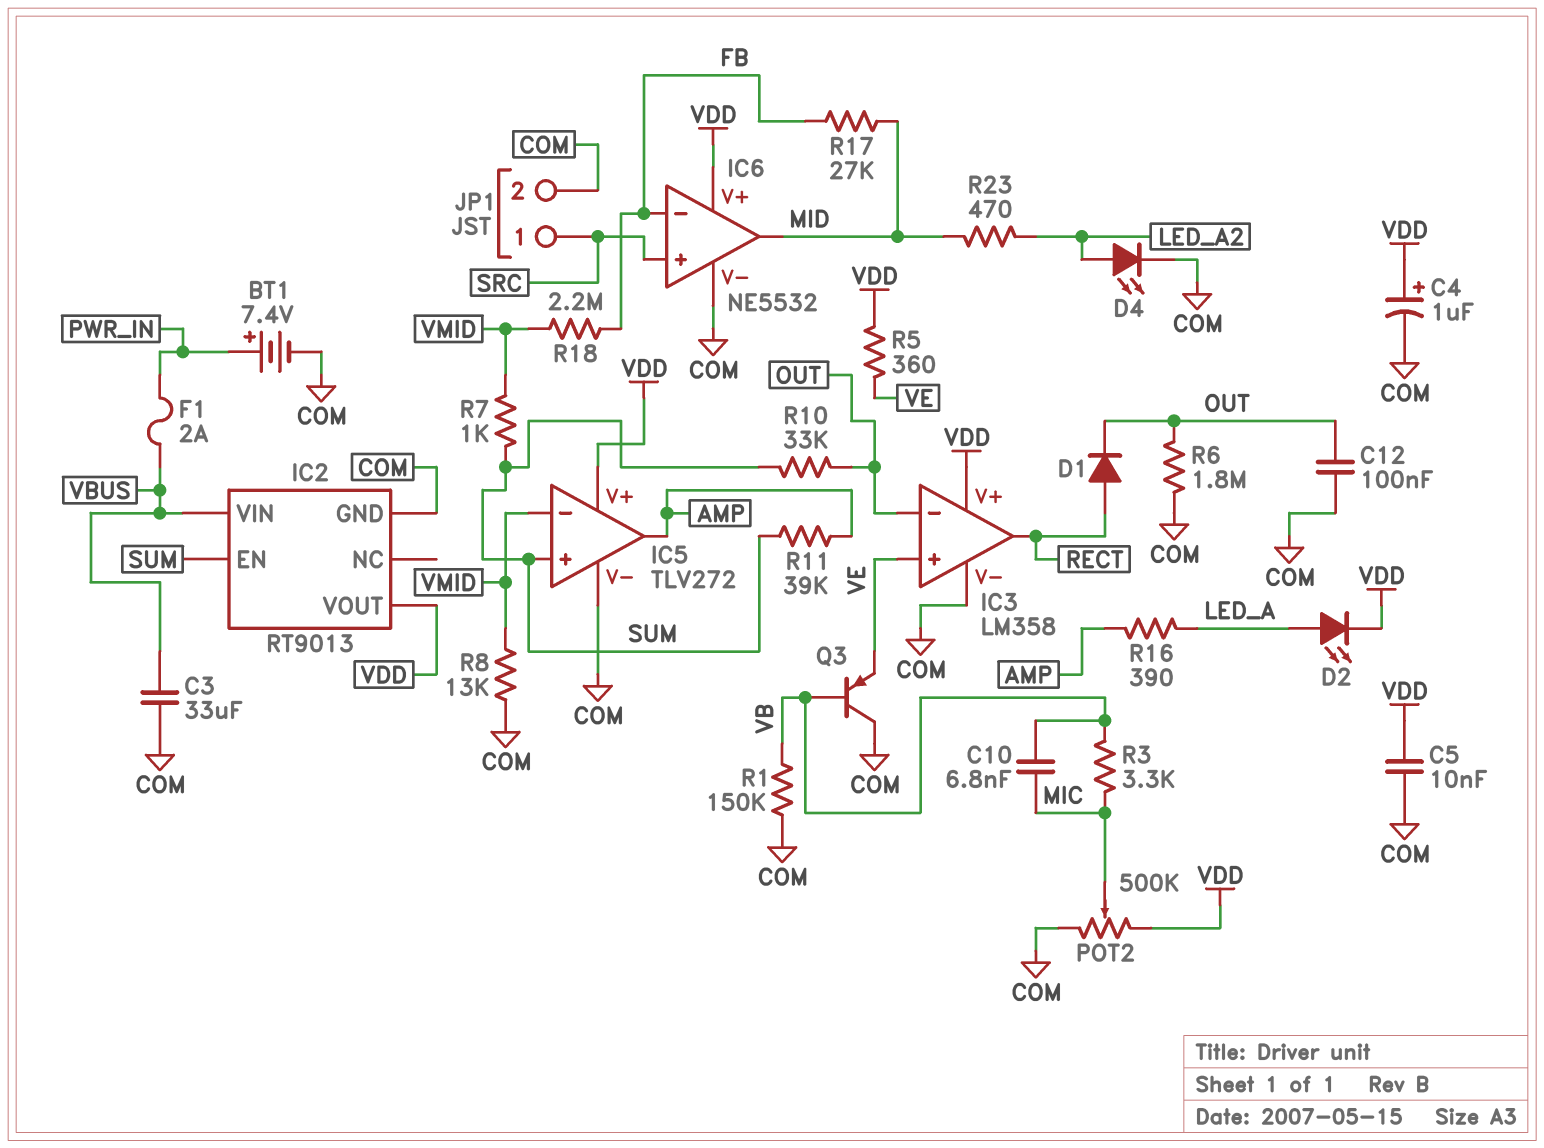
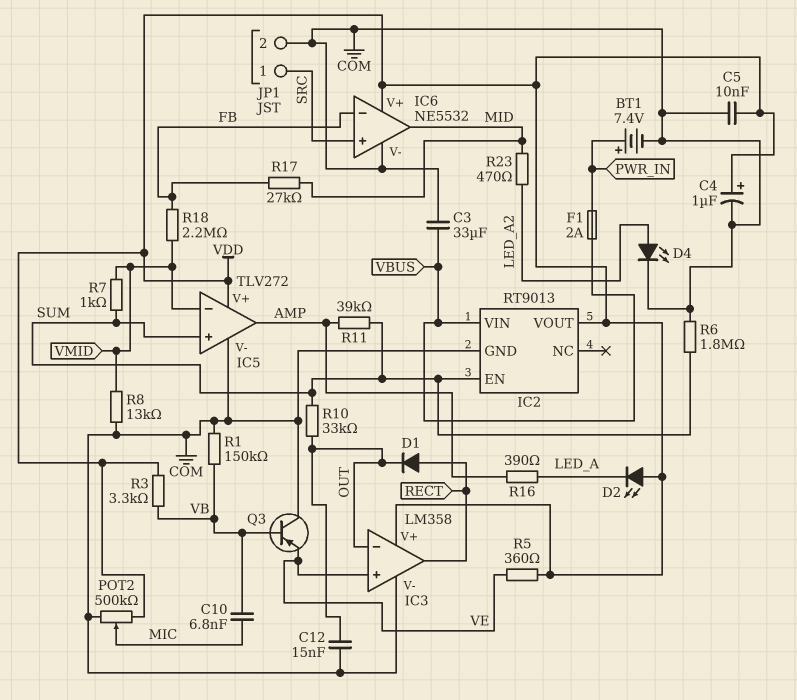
C12: 100nF (COM, OUT) -> 15nF (COM, OUT)
D2: LED (A LED_A, K VDD) -> LED (A VDD, K LED_A)
R3: 3.3k (MIC, VB) -> 3.3k (VB, VDD)
R6: 1.8M (COM, OUT) -> 1.8M (COM, SUM)

